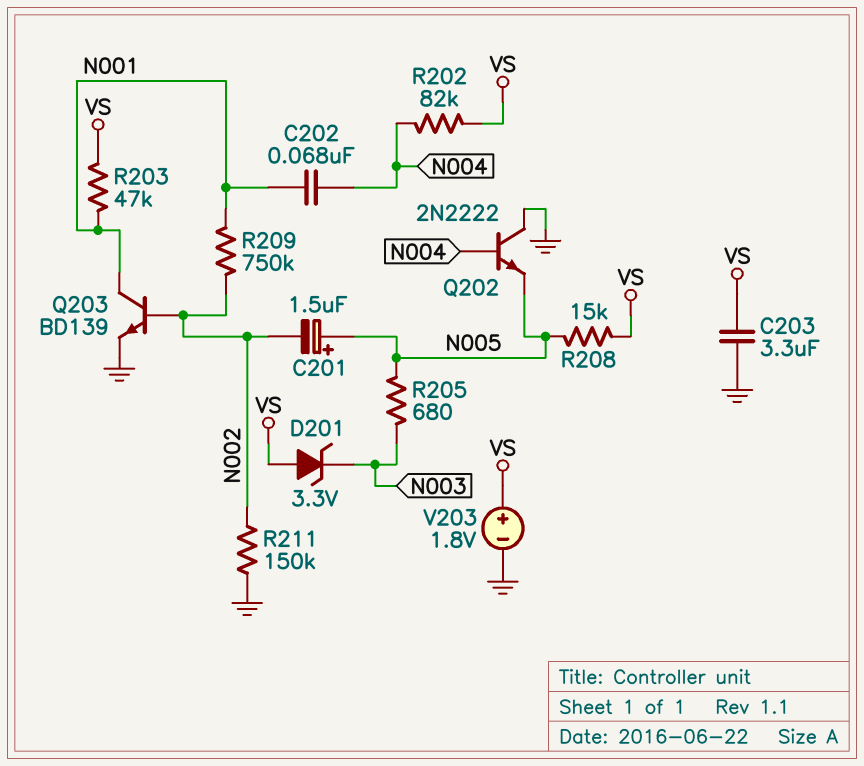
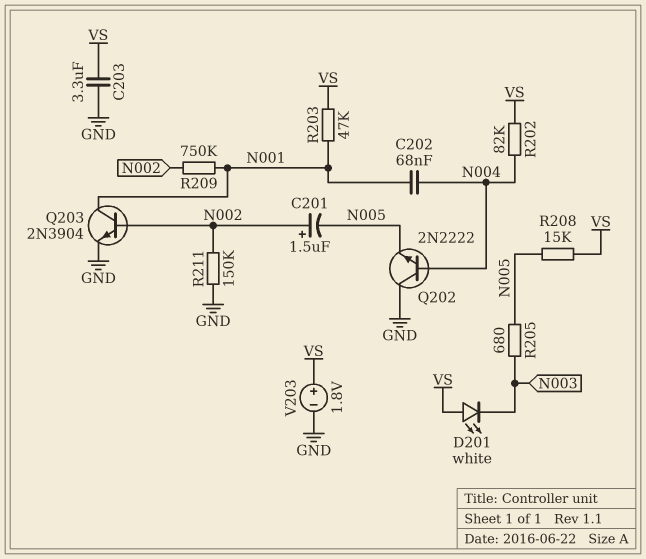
C201: 1.5uF (plus N005, minus N002) -> 1.5uF (plus N002, minus N005)
D201: zener 3.3V (A VS, K N003) -> LED white (A VS, K N003)
Q203: NPN BD139 (B N002, C N001, E GND) -> NPN 2N3904 (B N002, C N001, E GND)

